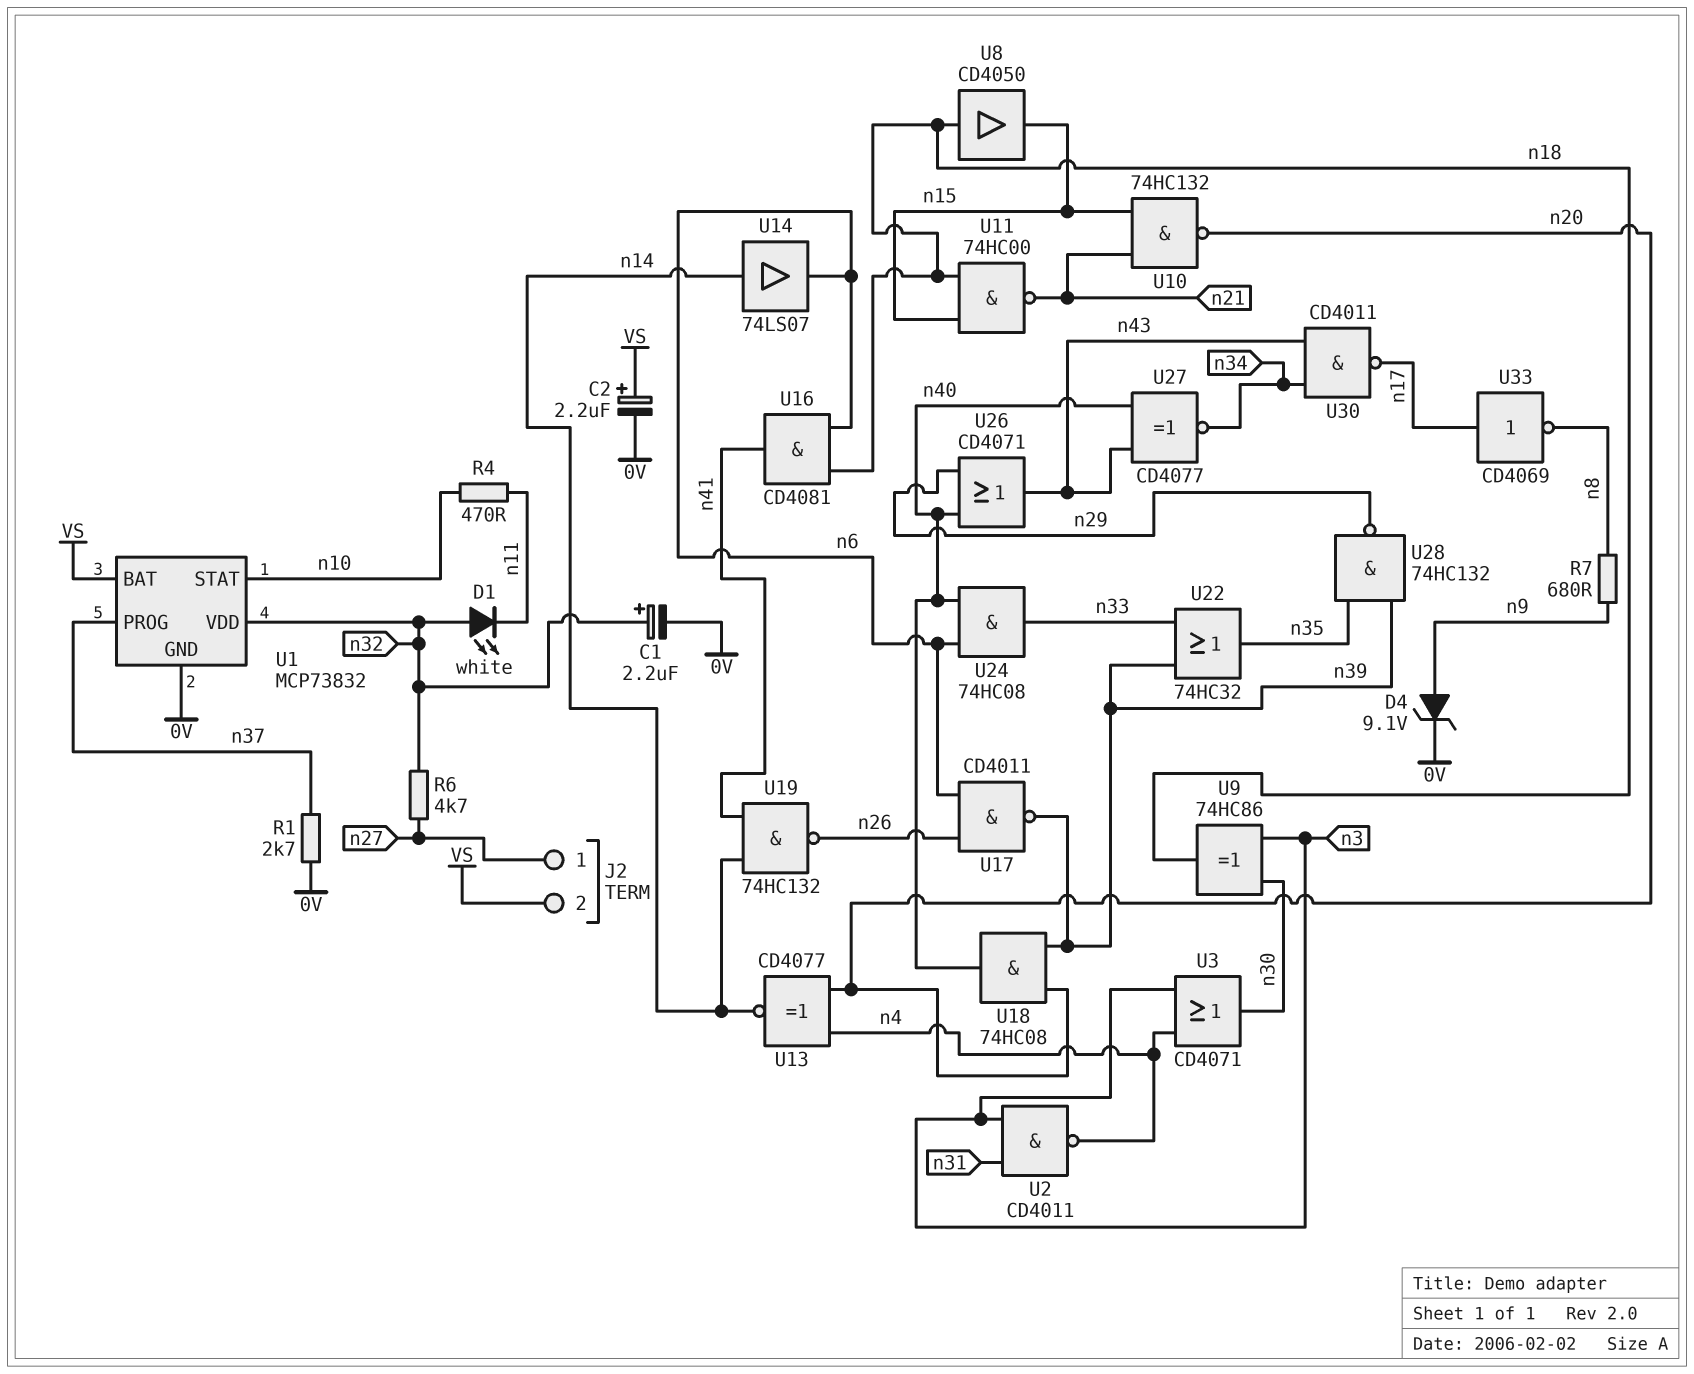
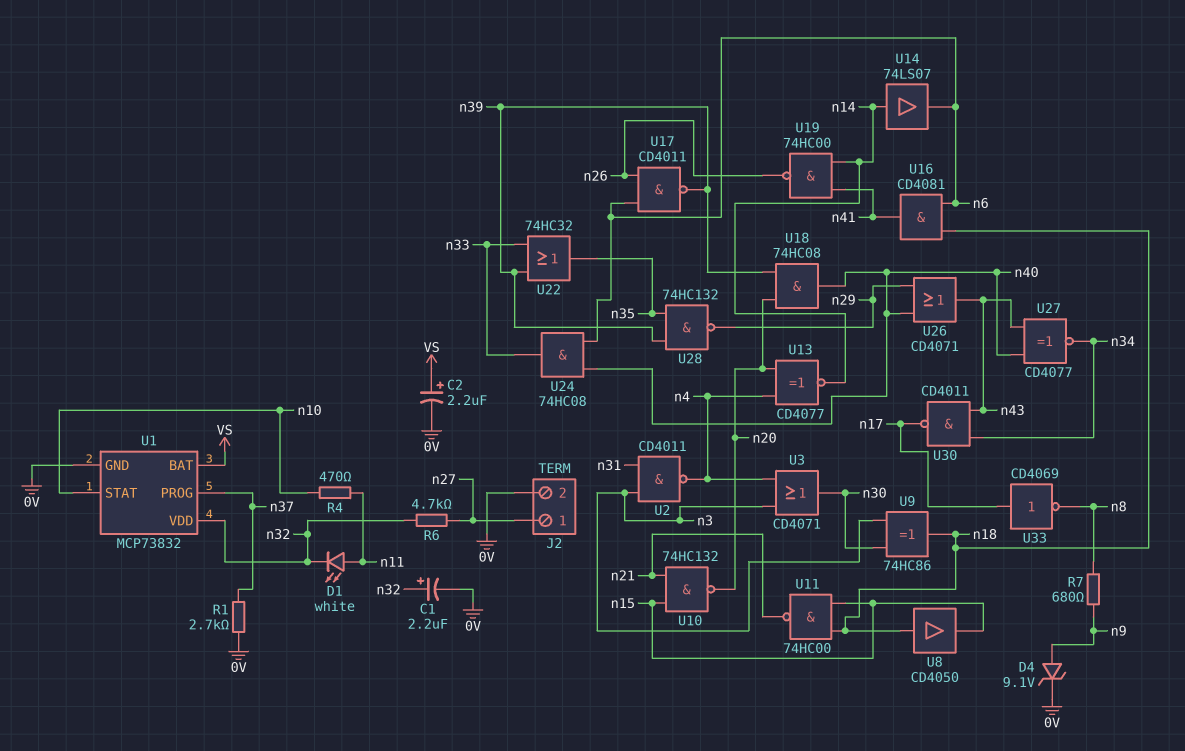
D1: LED white (A n32, K n11) -> LED white (A n11, K n32)
J2 pin 2: VS -> 0V
U19: NAND 74HC132 (in n14, in n41, out n26) -> NAND 74HC00 (in n14, in n41, out n26)

